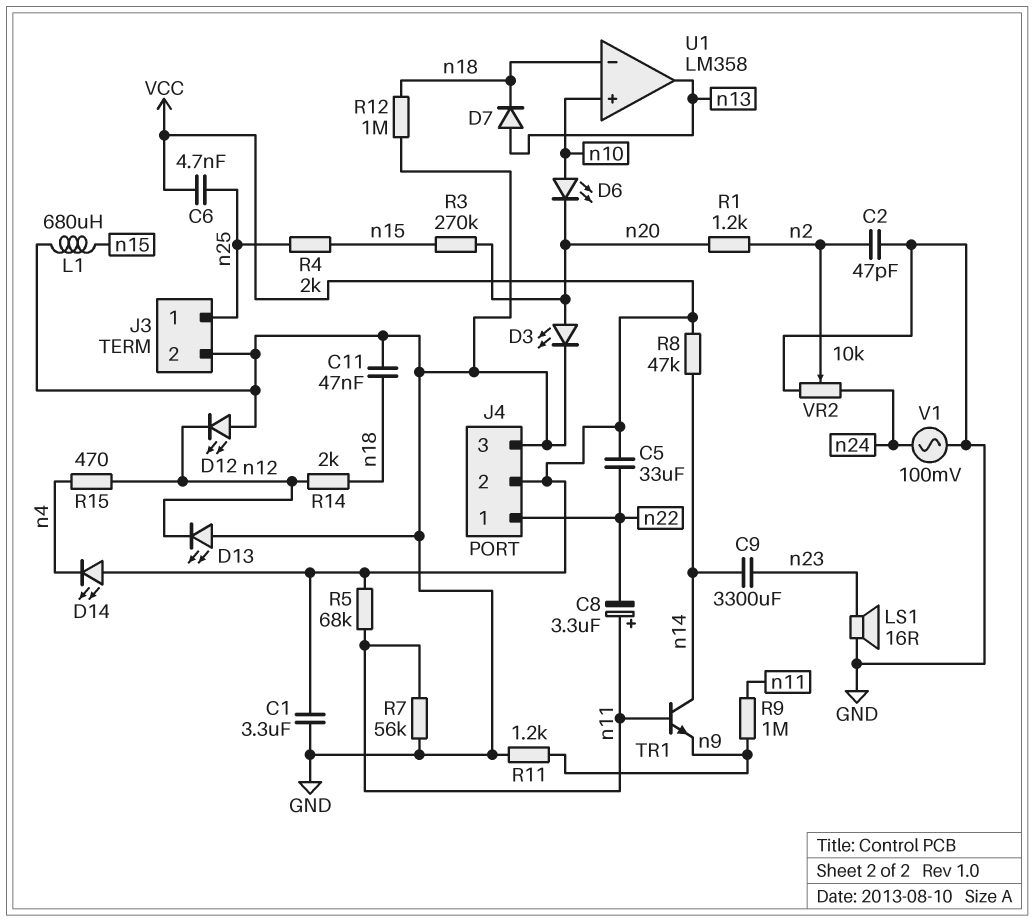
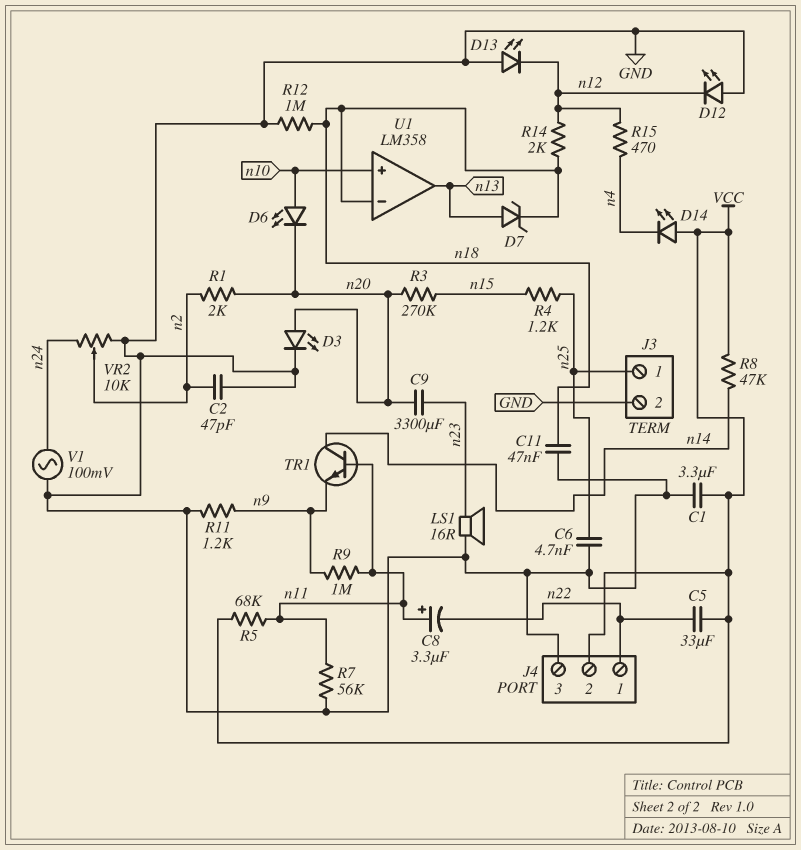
C6: 4.7nF (VCC, n25) -> 4.7nF (GND, n25)
C9: 3300uF (n14, n23) -> 3300uF (n20, n23)
D7: diode (A n13, K n18) -> zener (A n13, K n18)
L1: 680uH (GND, n15) -> none
R1: 1.2k (n2, n20) -> 2k (n2, n20)
R4: 2k (n15, n25) -> 1.2k (n15, n25)

